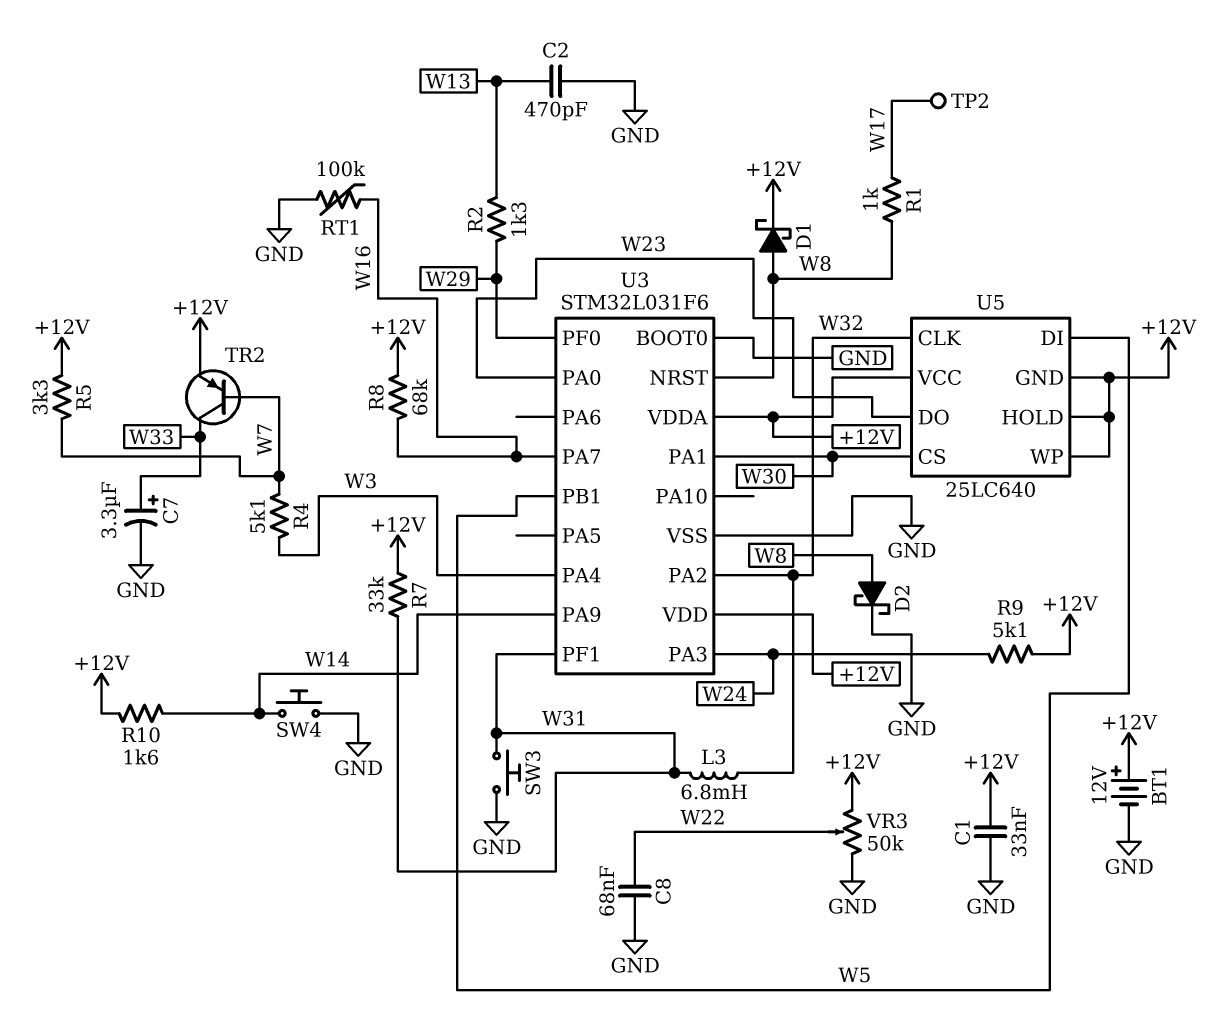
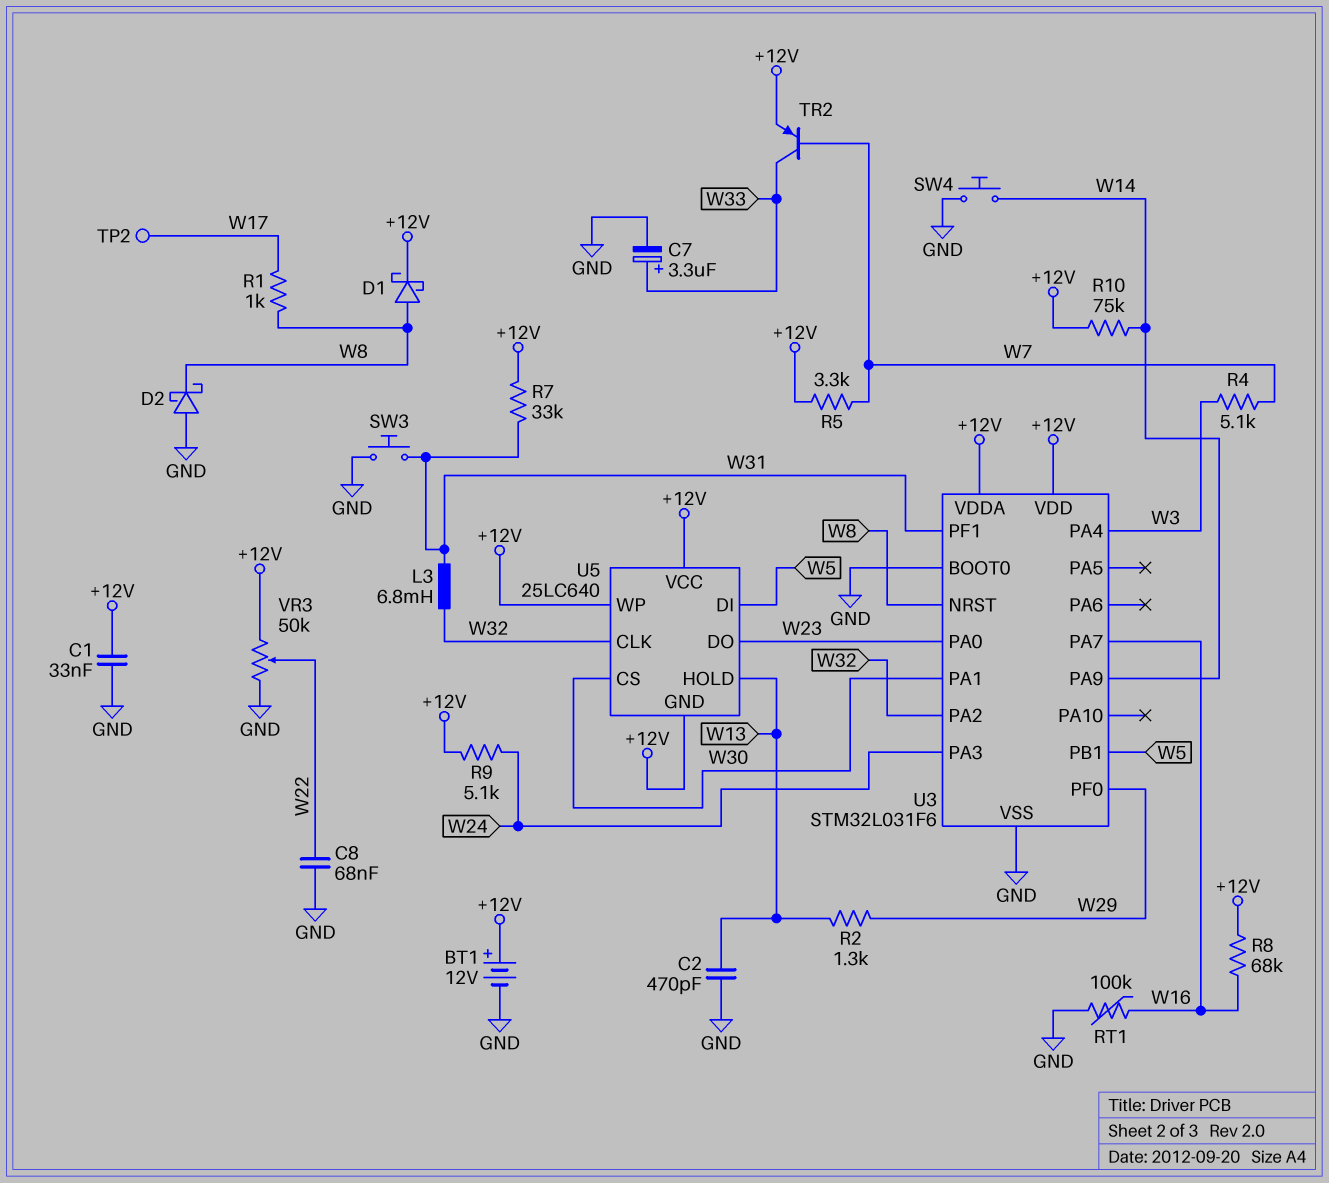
D2: schottky (A W8, K GND) -> schottky (A GND, K W8)
R10: 1.6k (+12V, W14) -> 75k (+12V, W14)
U5 pin HOLD: +12V -> W13

